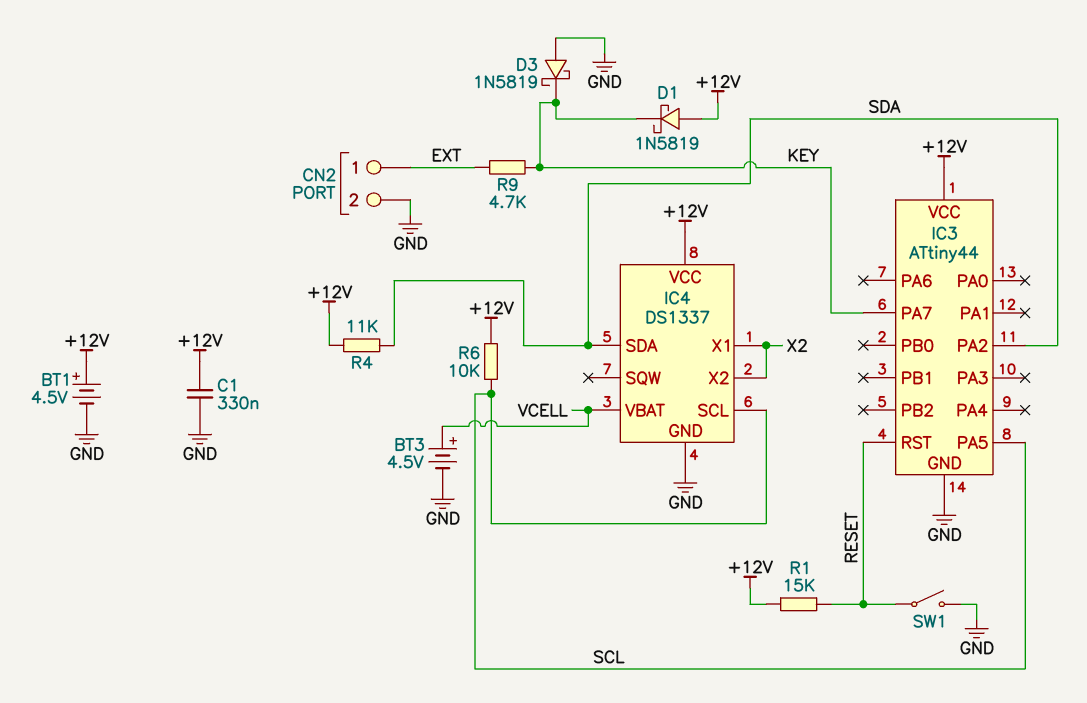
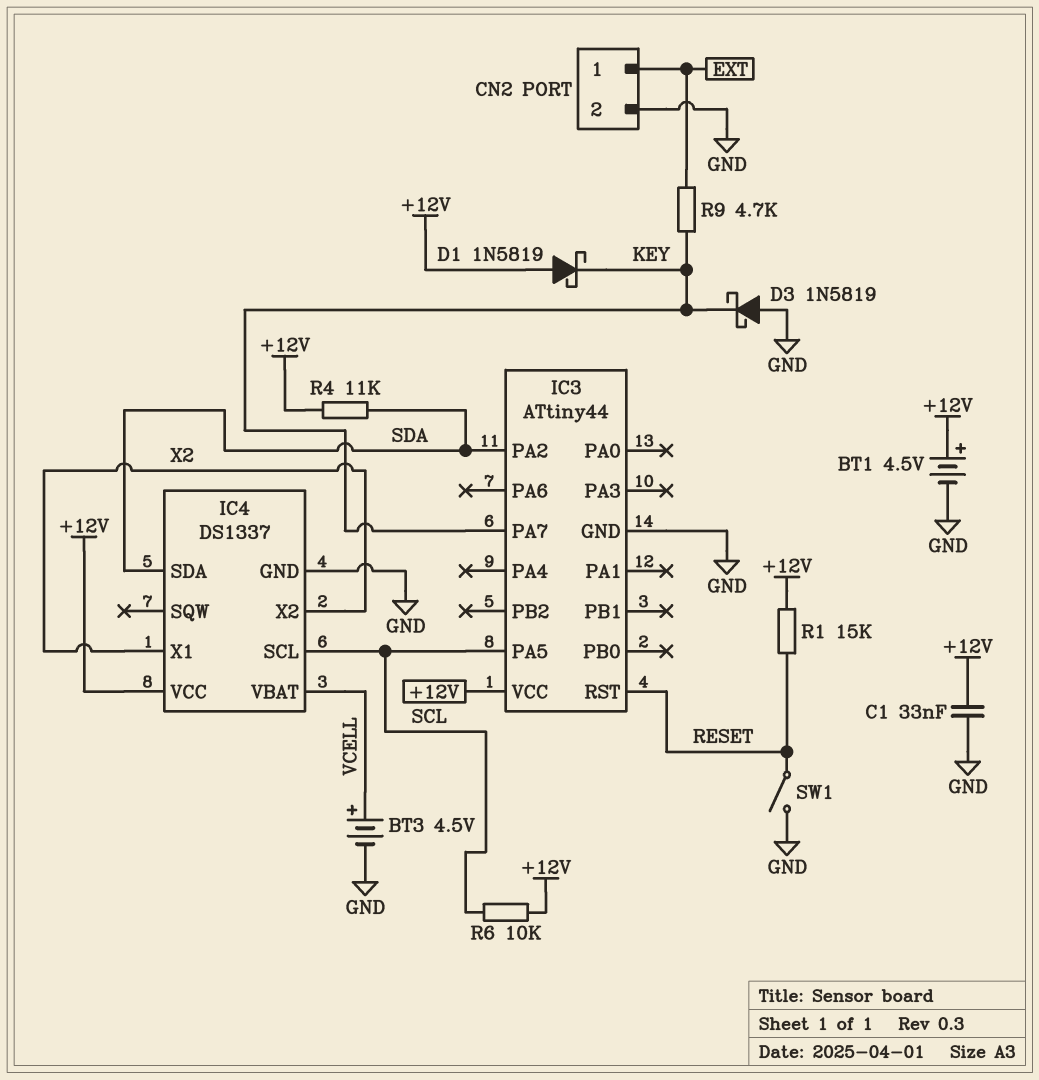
C1: 330nF (+12V, GND) -> 33nF (+12V, GND)

